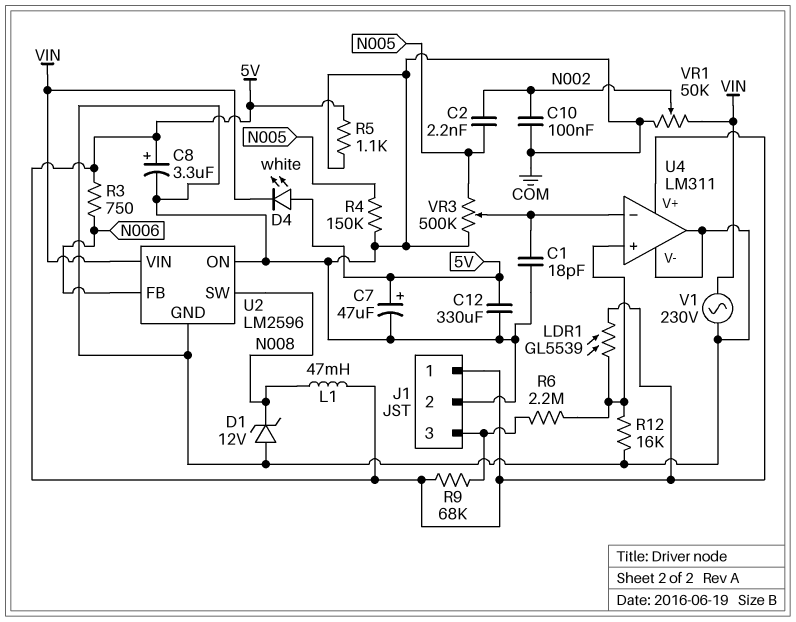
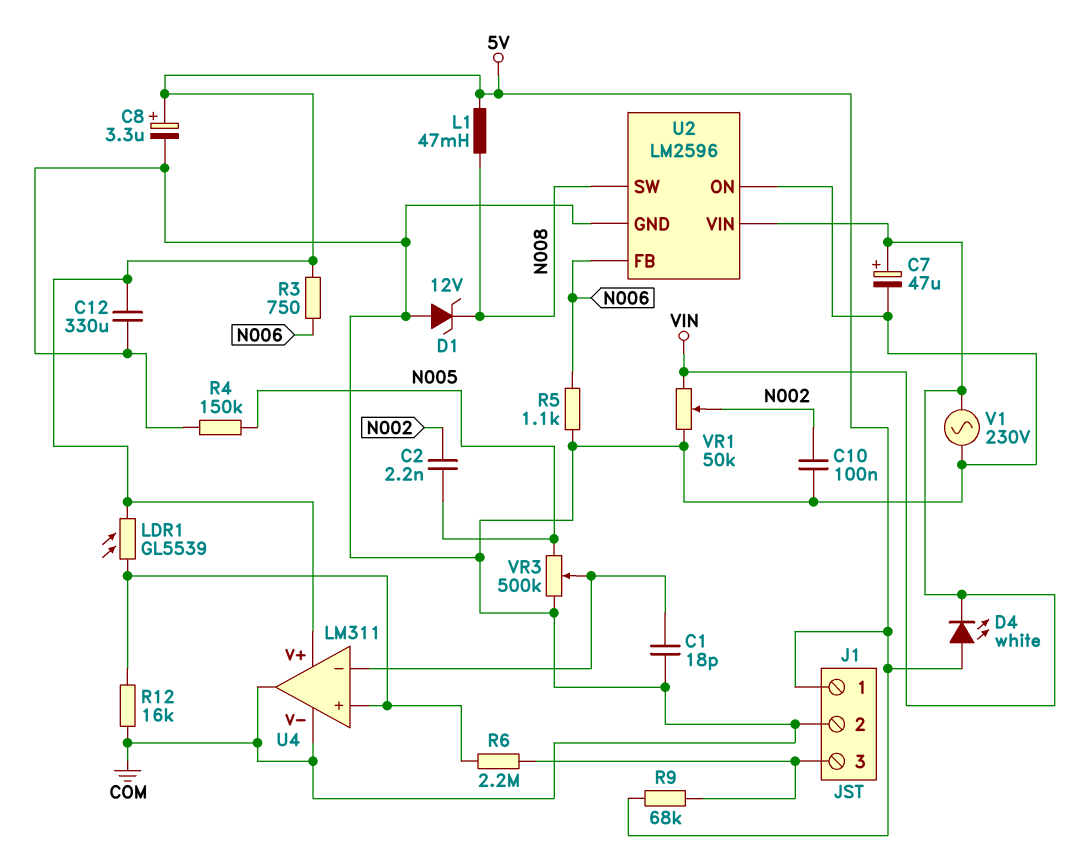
C7: 47uF (plus 5V, minus COM) -> 47uF (plus VIN, minus COM)
R5: 1.1k (5V, COM) -> 1.1k (COM, N006)

